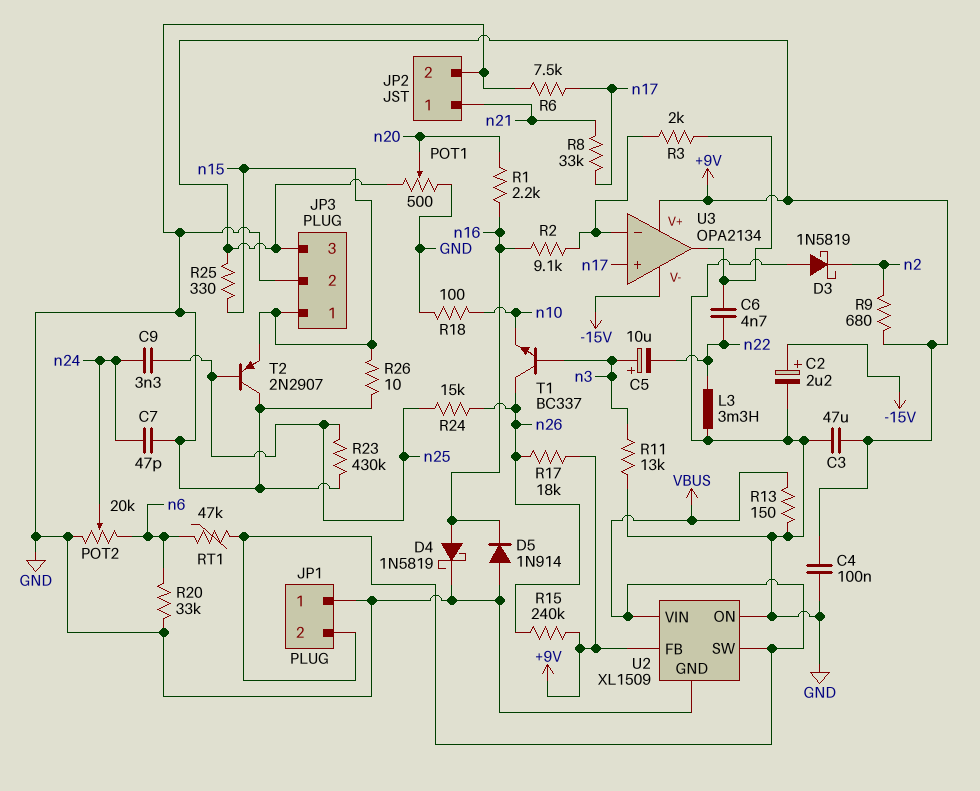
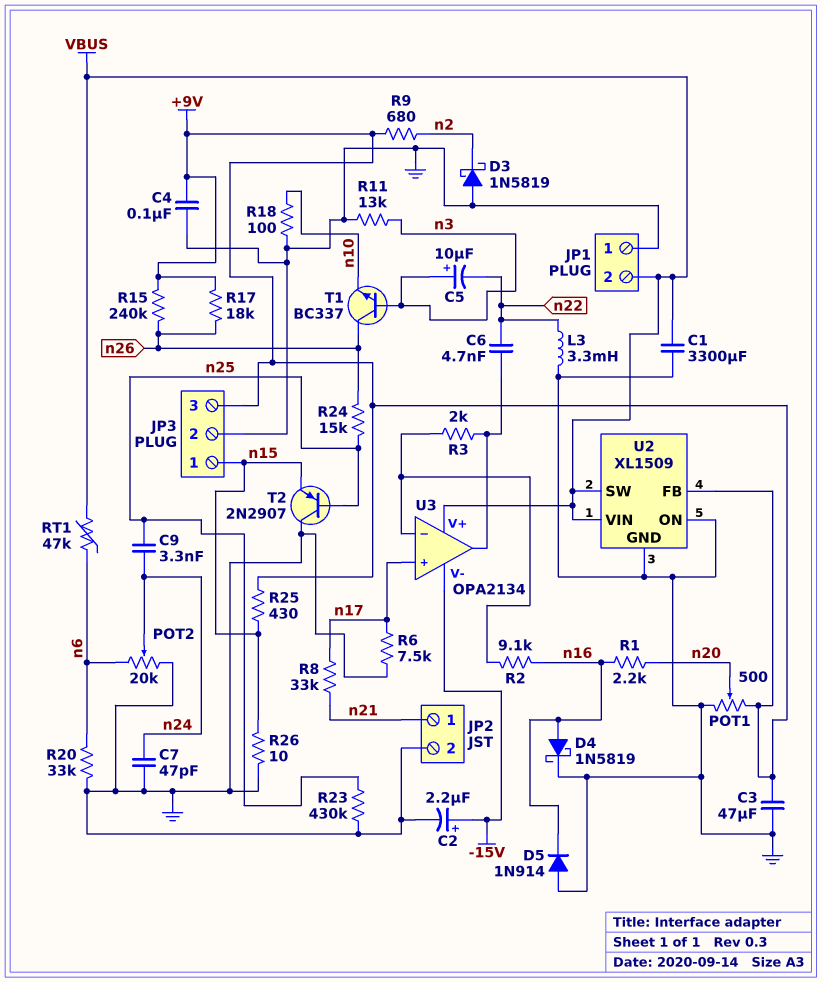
C1: none -> 3300uF (GND, VBUS)
R13: 150 (GND, VBUS) -> none
R25: 330 (+9V, n15) -> 430 (+9V, n15)
U3 pin V+: +9V -> VBUS

